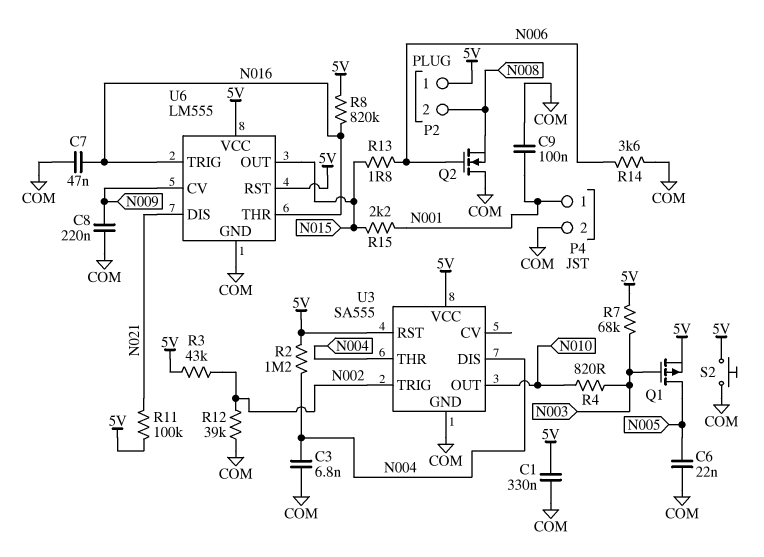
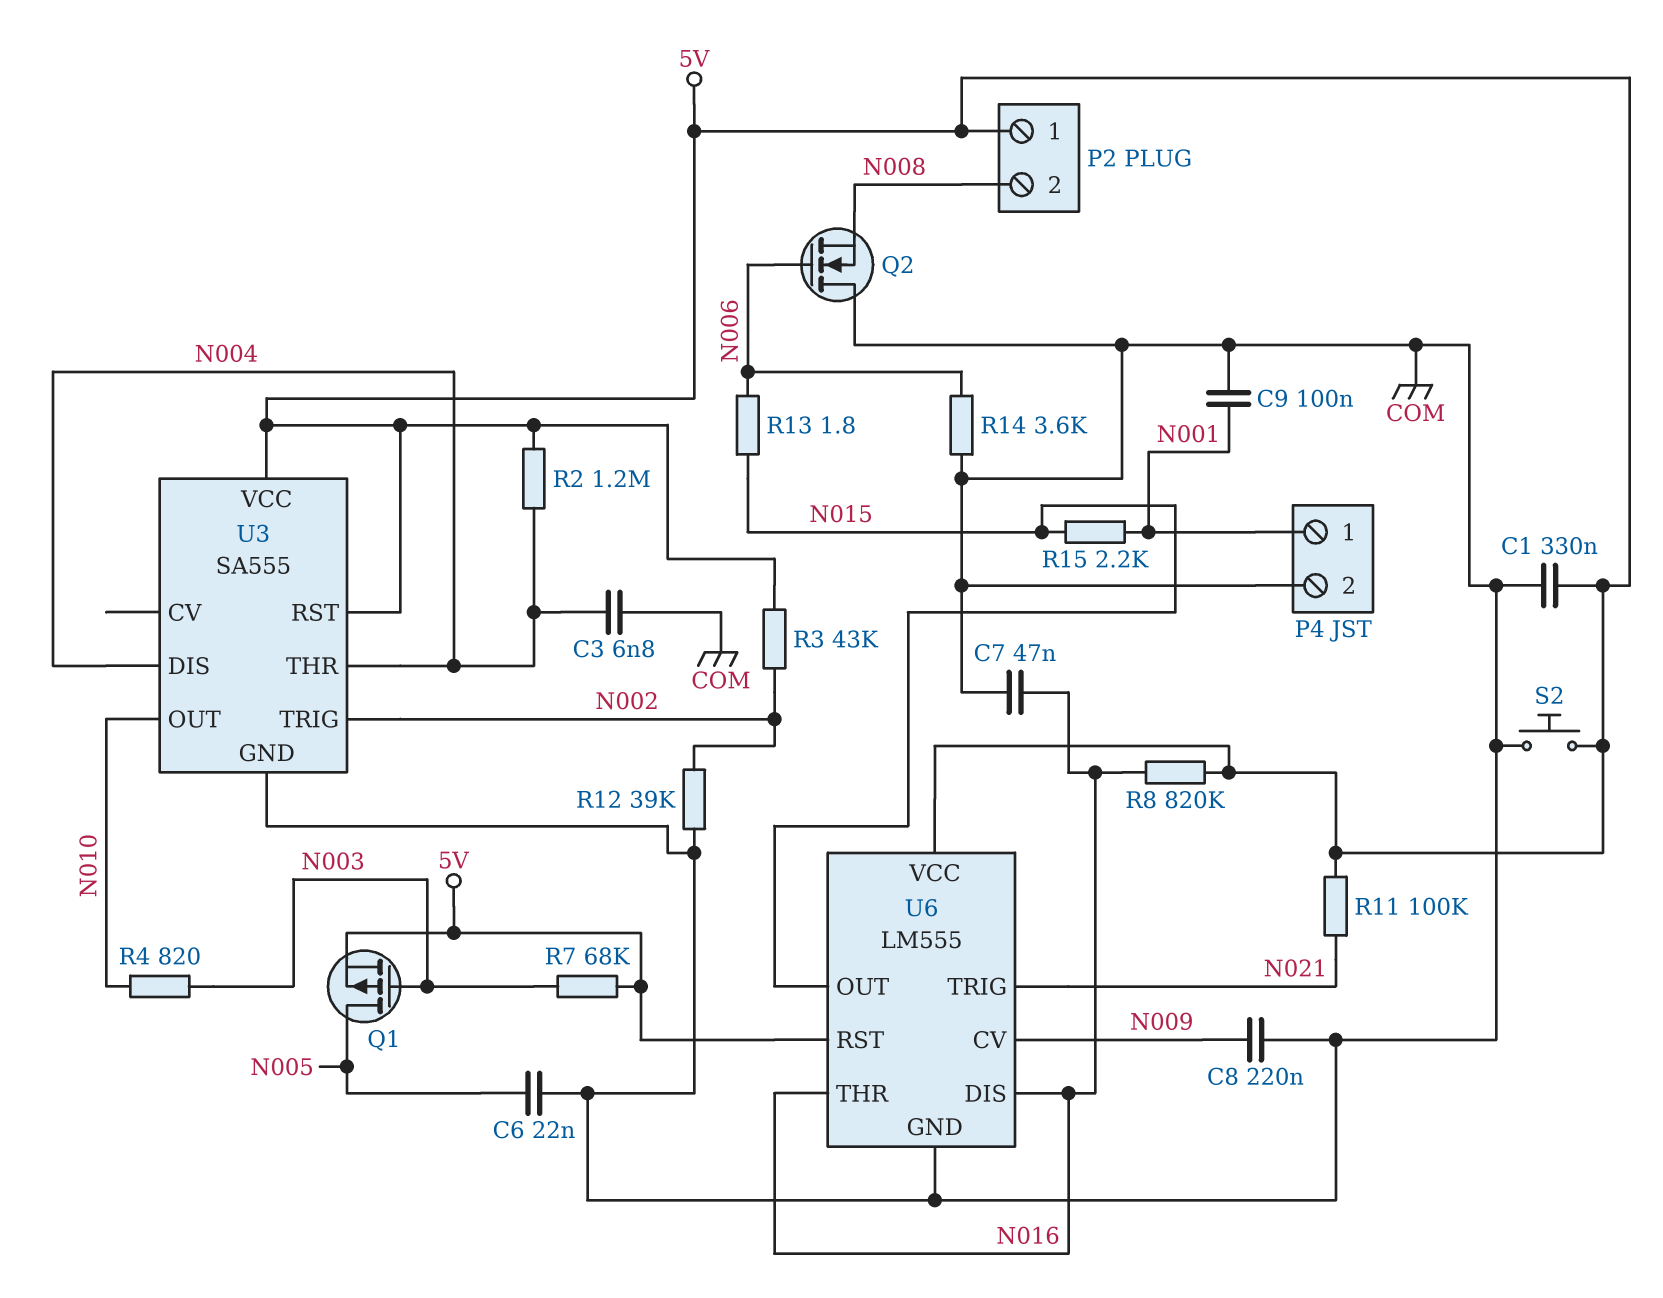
U6 pin DIS: N021 -> N016
U6 pin TRIG: N016 -> N021

